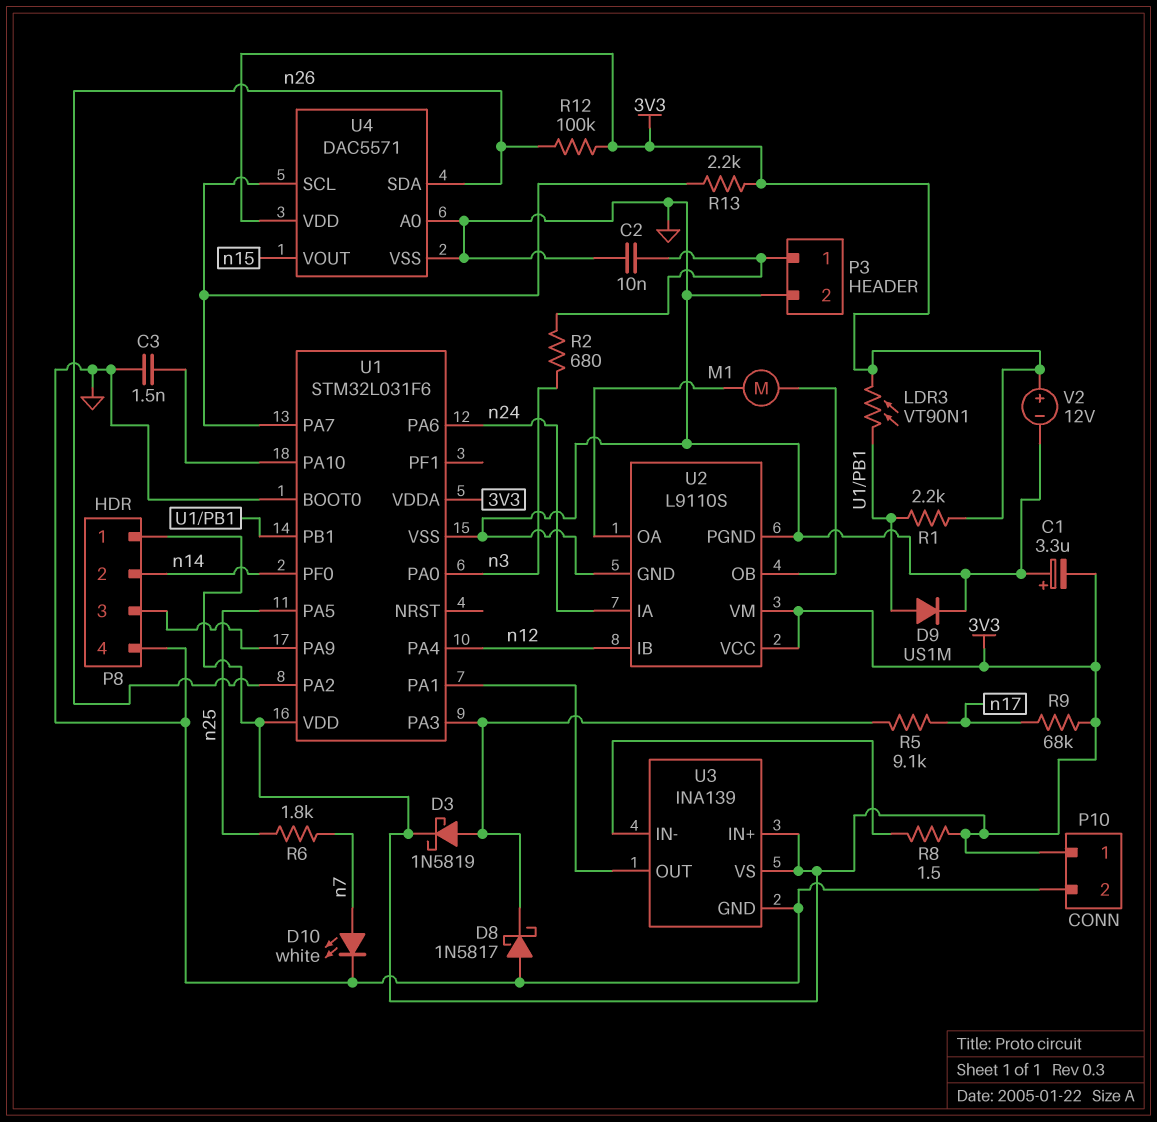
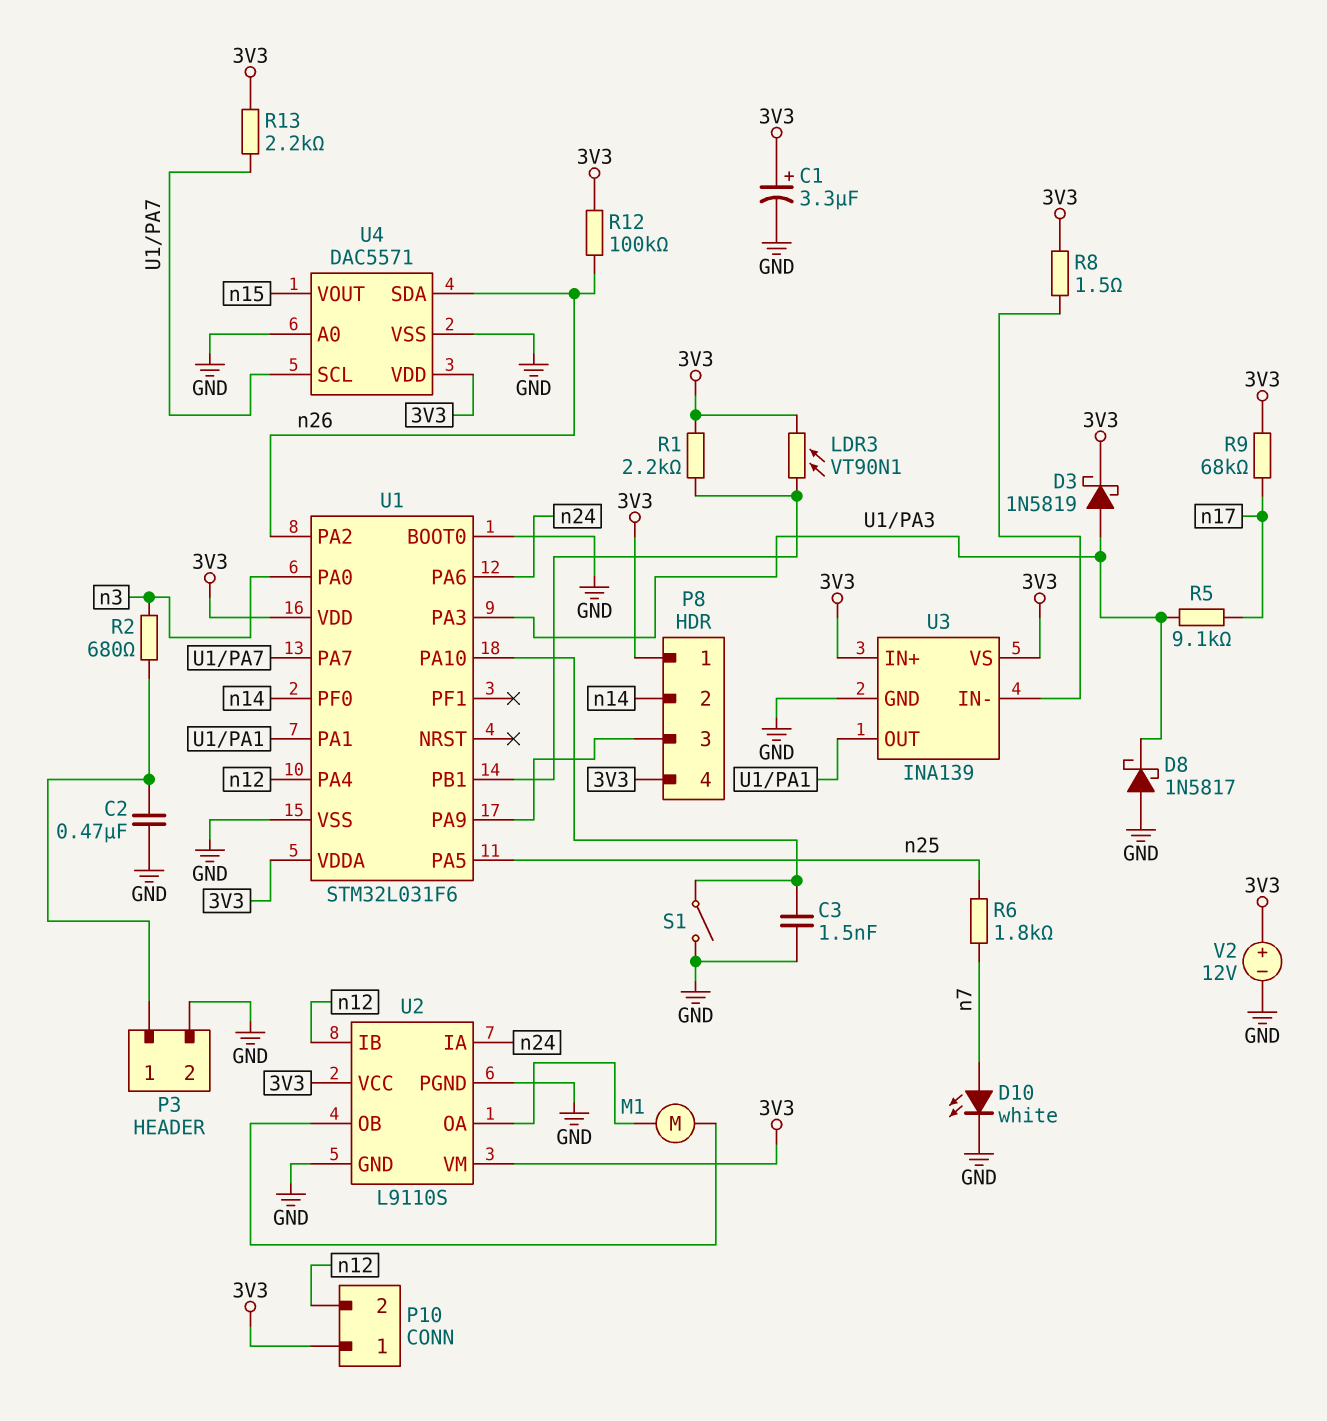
C1: 3.3uF (plus GND, minus 3V3) -> 3.3uF (plus 3V3, minus GND)
C2: 10nF (GND, P3/1) -> 470nF (GND, P3/1)
D9: diode US1M (A U1/PB1, K GND) -> none
P8 pin 4: GND -> 3V3
P10 pin 2: GND -> n12
S1: none -> switch (GND, U1/PA10)

